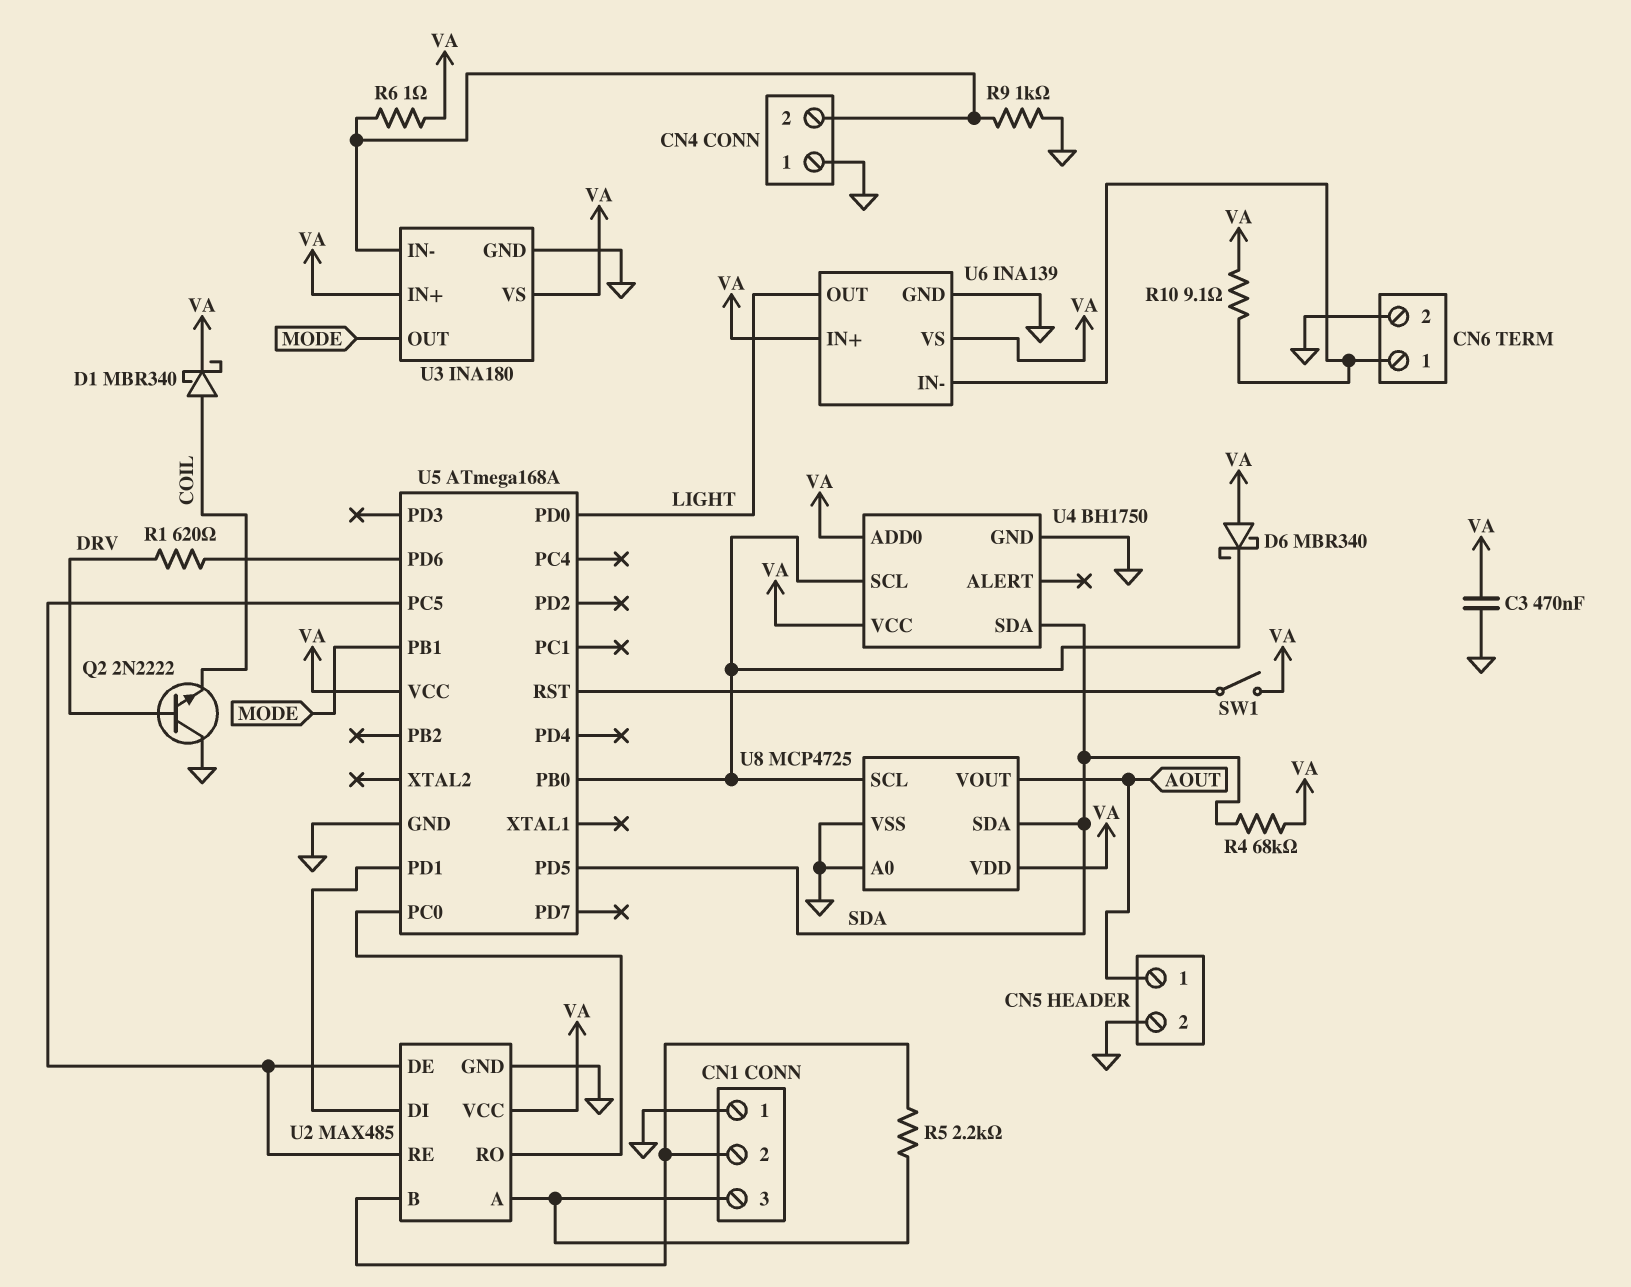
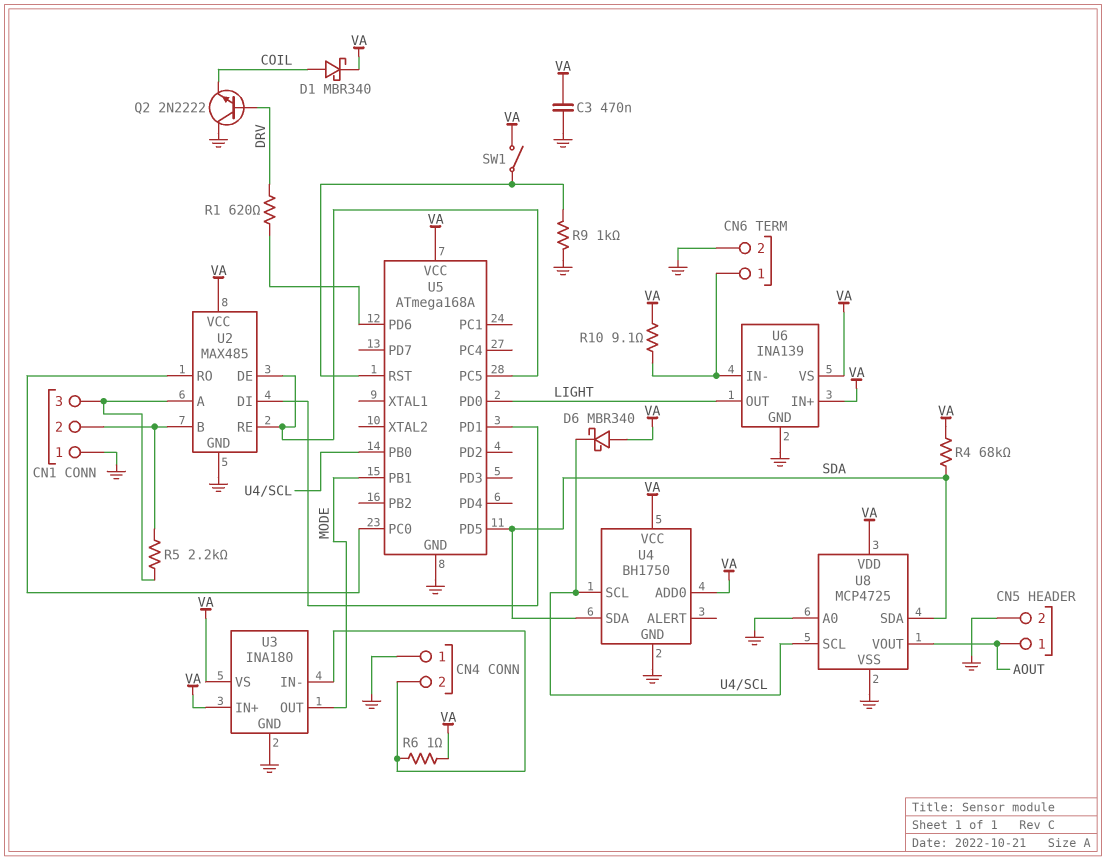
R9: 1k (CN4/2, GND) -> 1k (GND, U5/RST)

